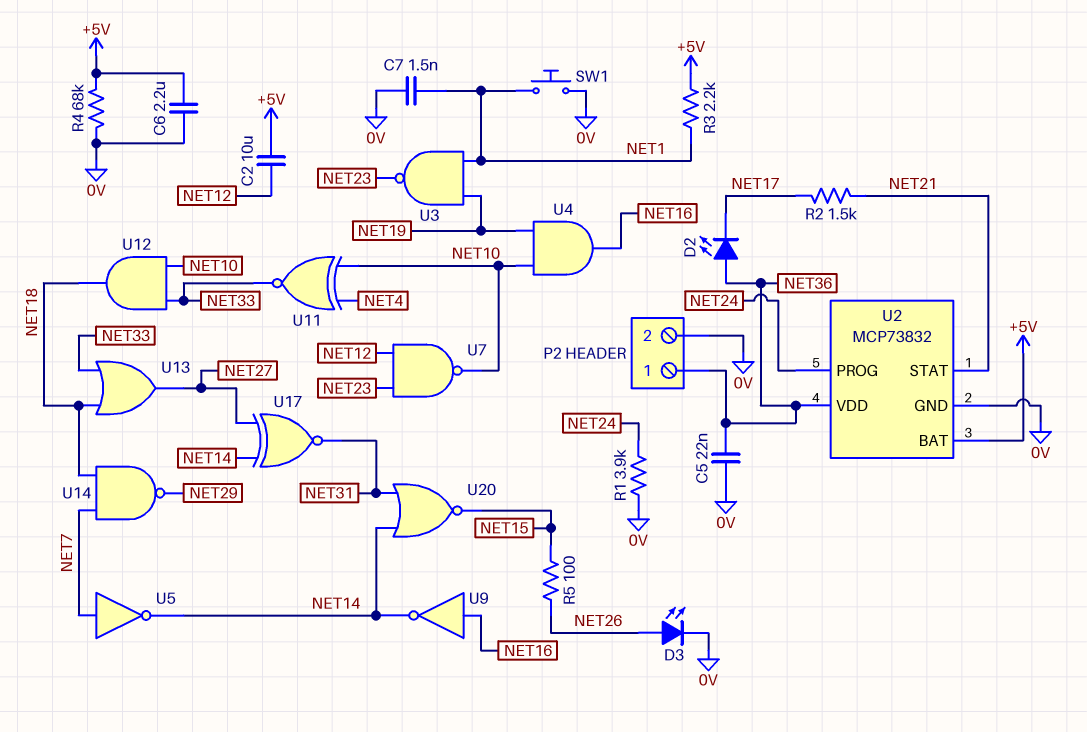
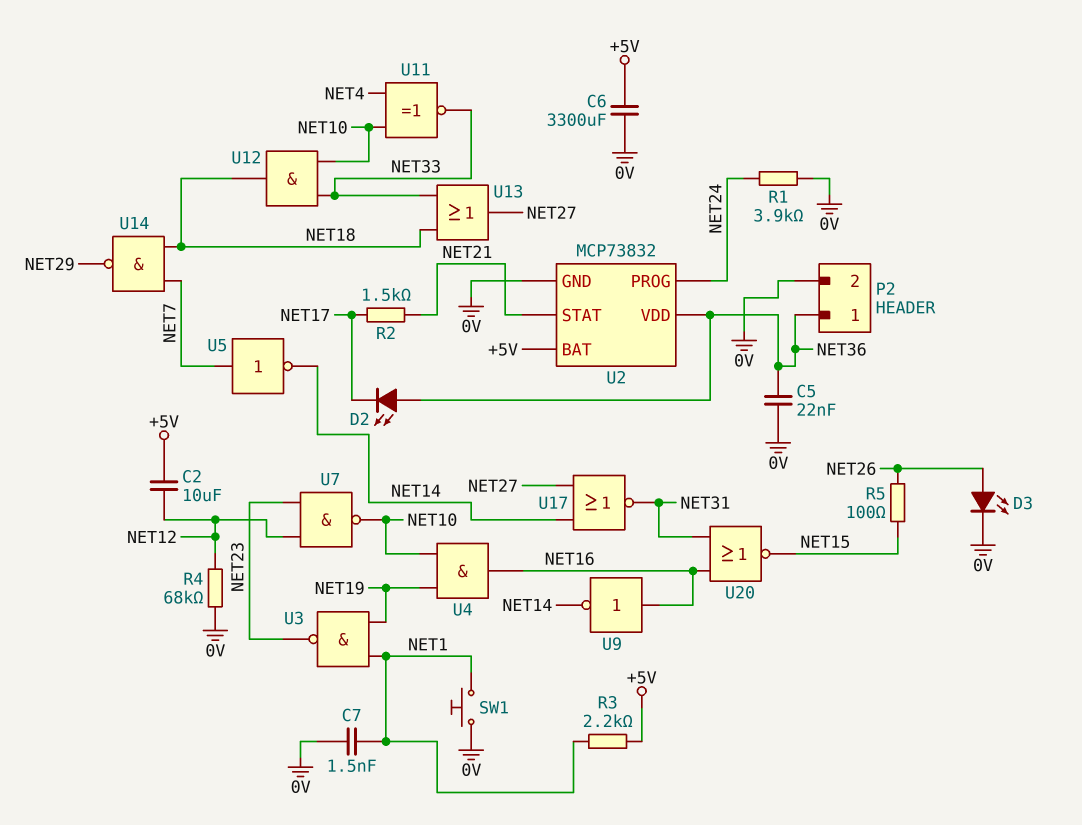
C6: 2.2uF (+5V, 0V) -> 3300uF (+5V, 0V)
R4: 68k (+5V, 0V) -> 68k (0V, NET12)
U17: XNOR (in NET14, in NET27, out NET31) -> NOR (in NET14, in NET27, out NET31)
U20: NOR (in NET14, in NET31, out NET15) -> NOR (in NET16, in NET31, out NET15)

